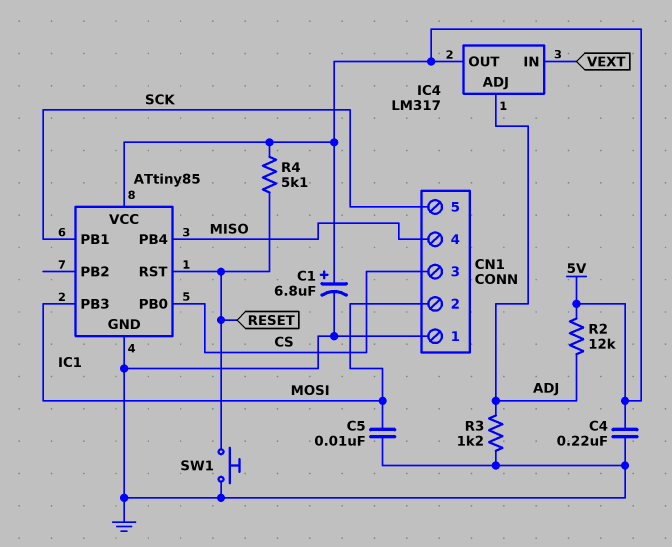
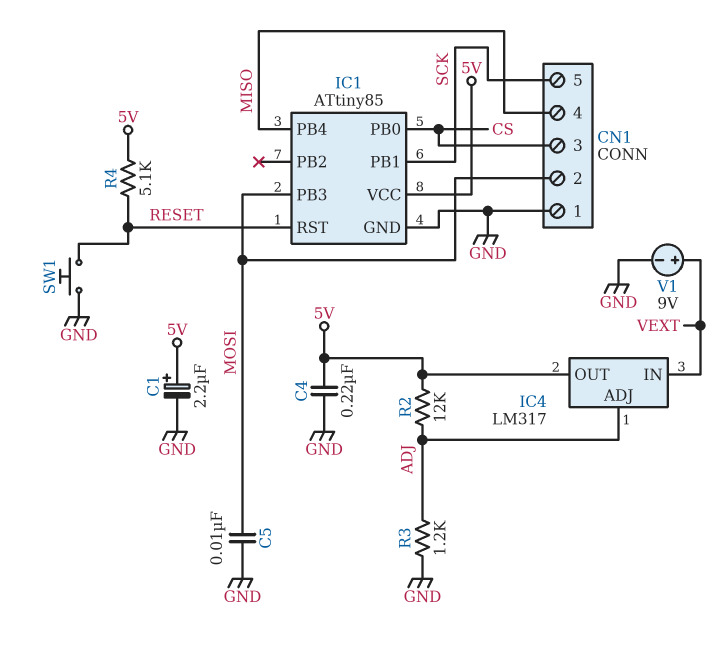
C1: 6.8uF (plus 5V, minus GND) -> 2.2uF (plus 5V, minus GND)
V1: none -> 9V (plus VEXT, minus GND)

